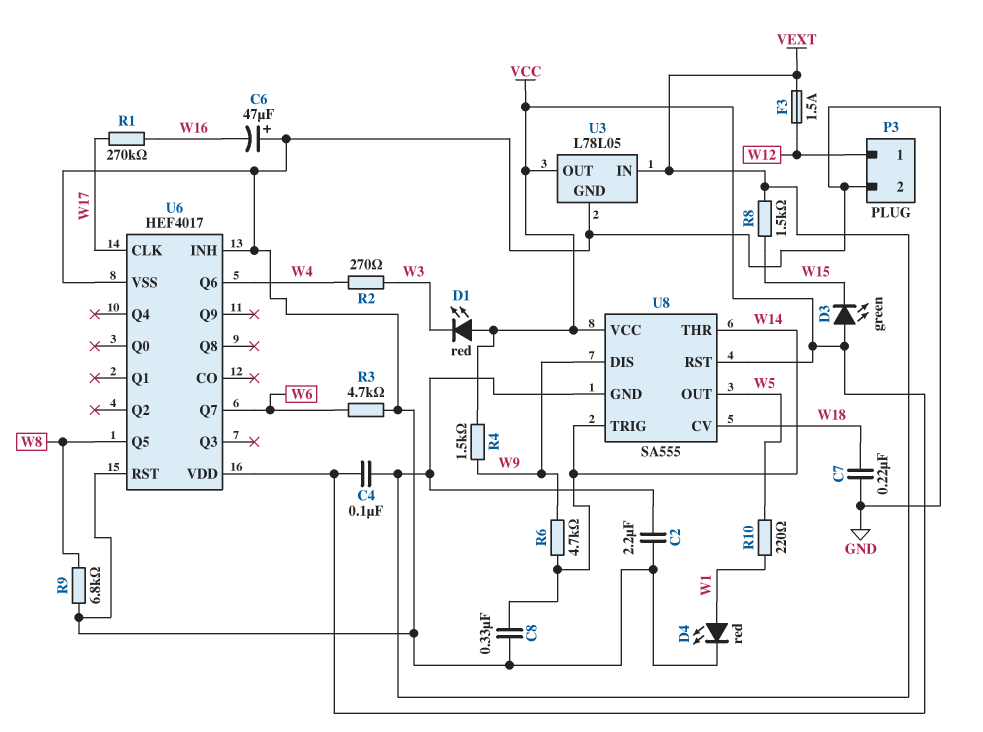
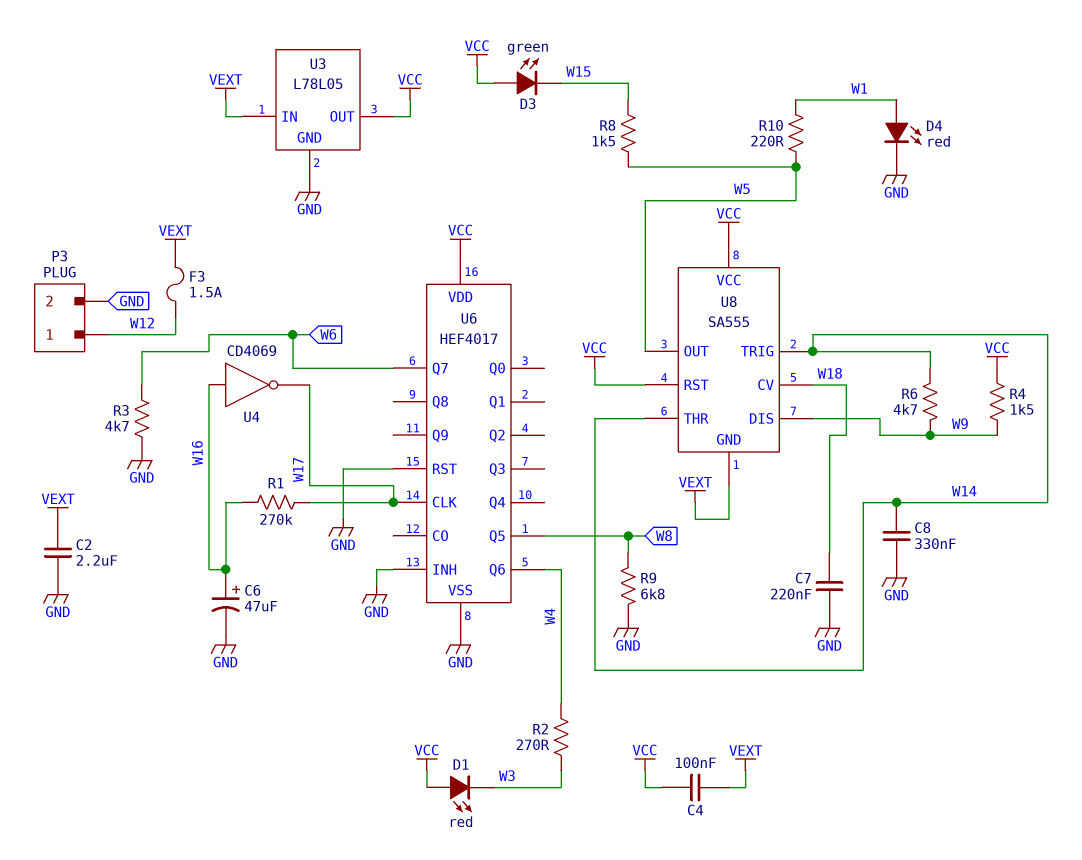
C6: 47uF (plus GND, minus W16) -> 47uF (plus W16, minus GND)
R8: 1.5k (VEXT, W15) -> 1.5k (W5, W15)
U4: none -> NOT CD4069 (in W16, out W17)

